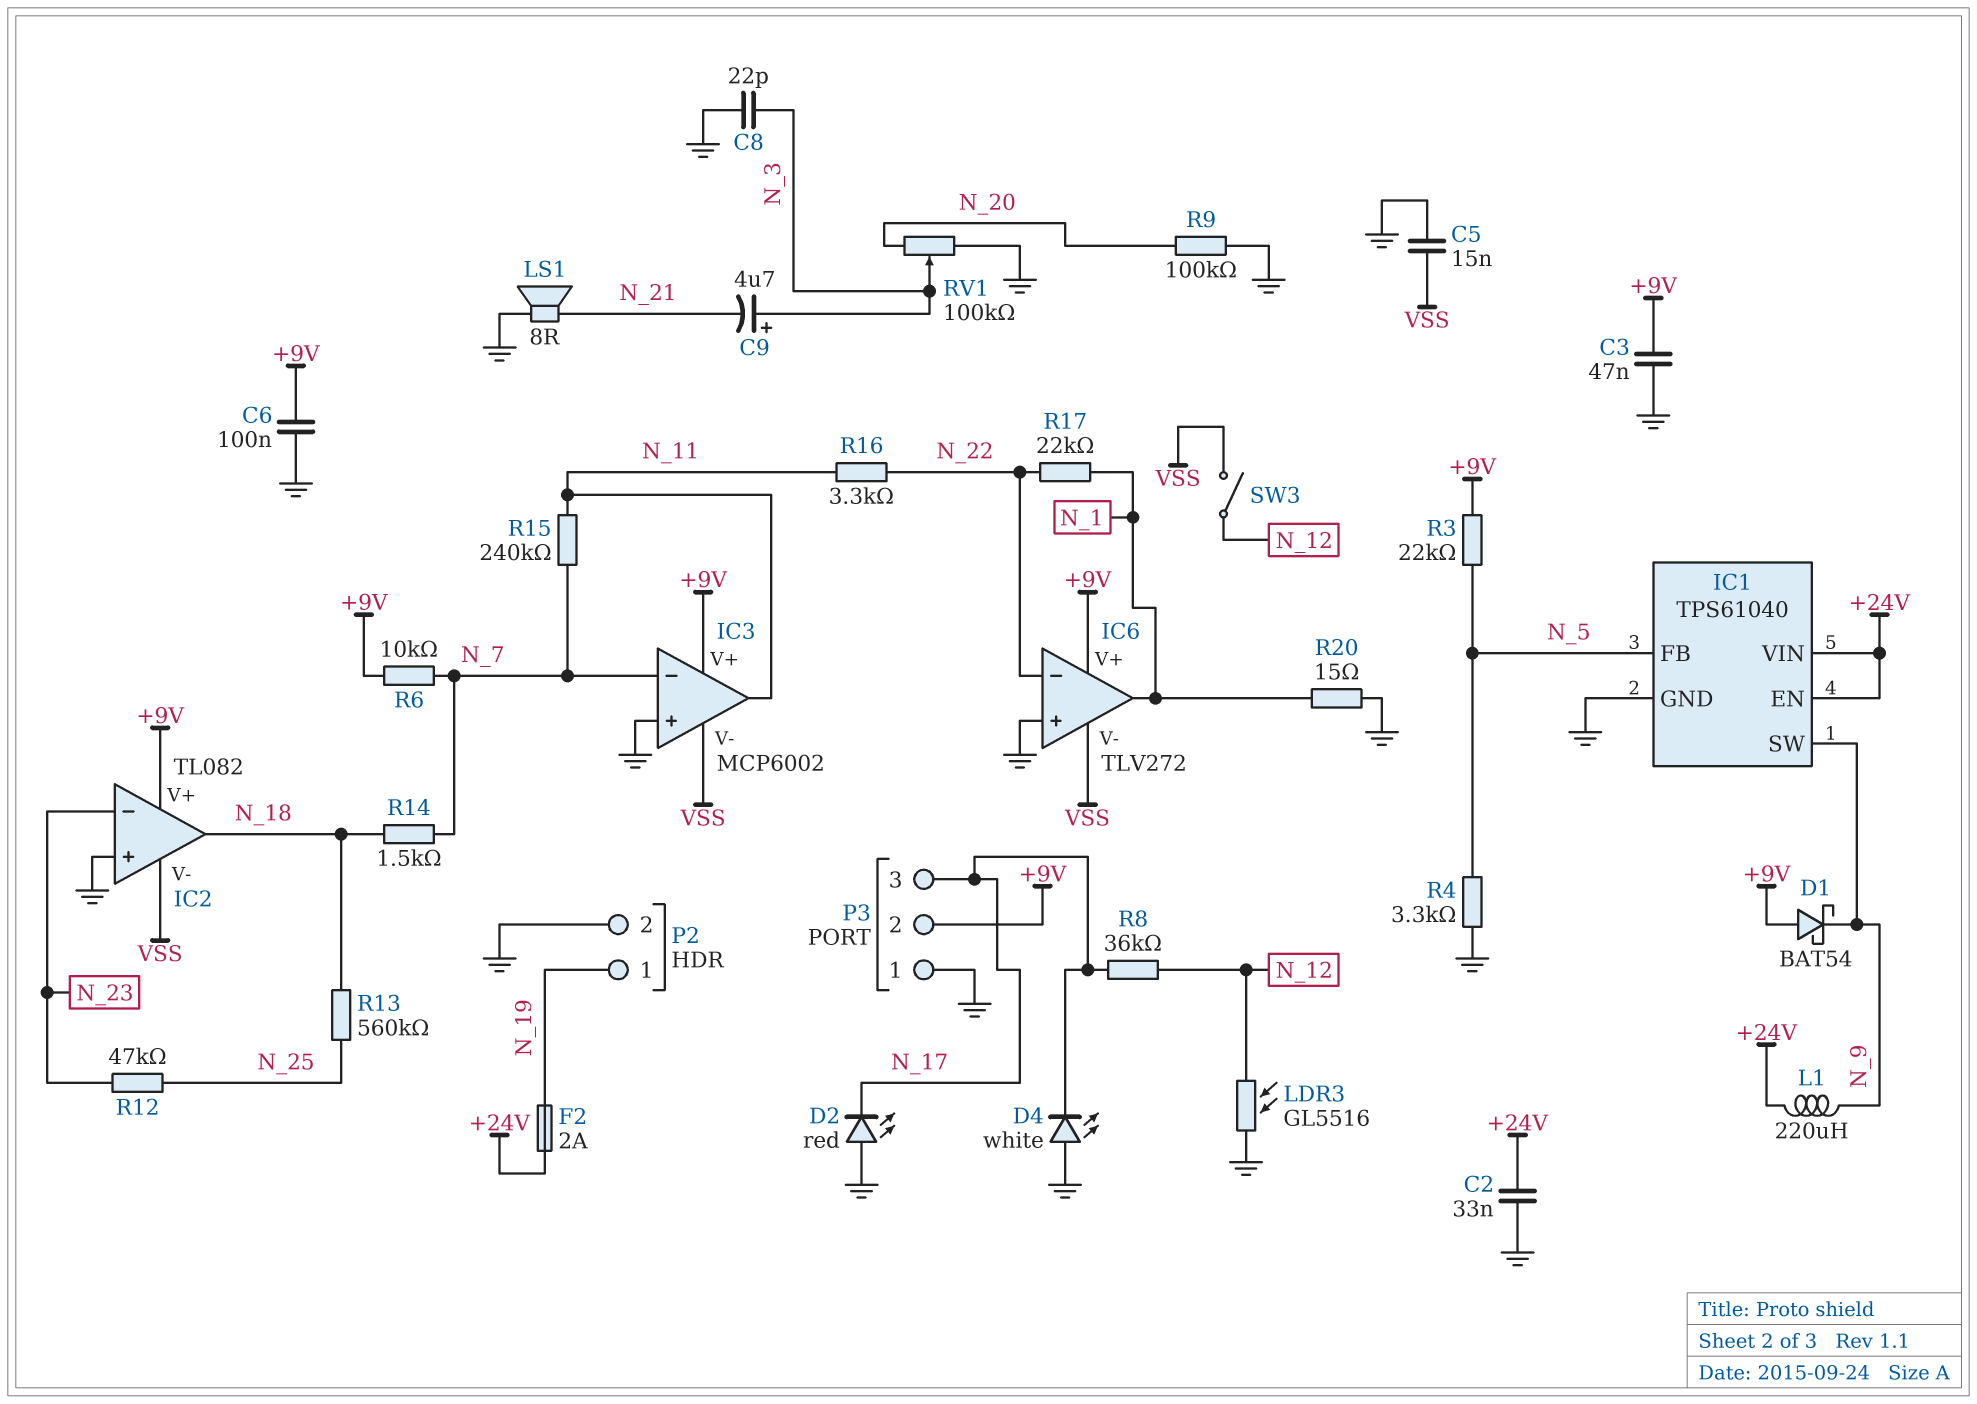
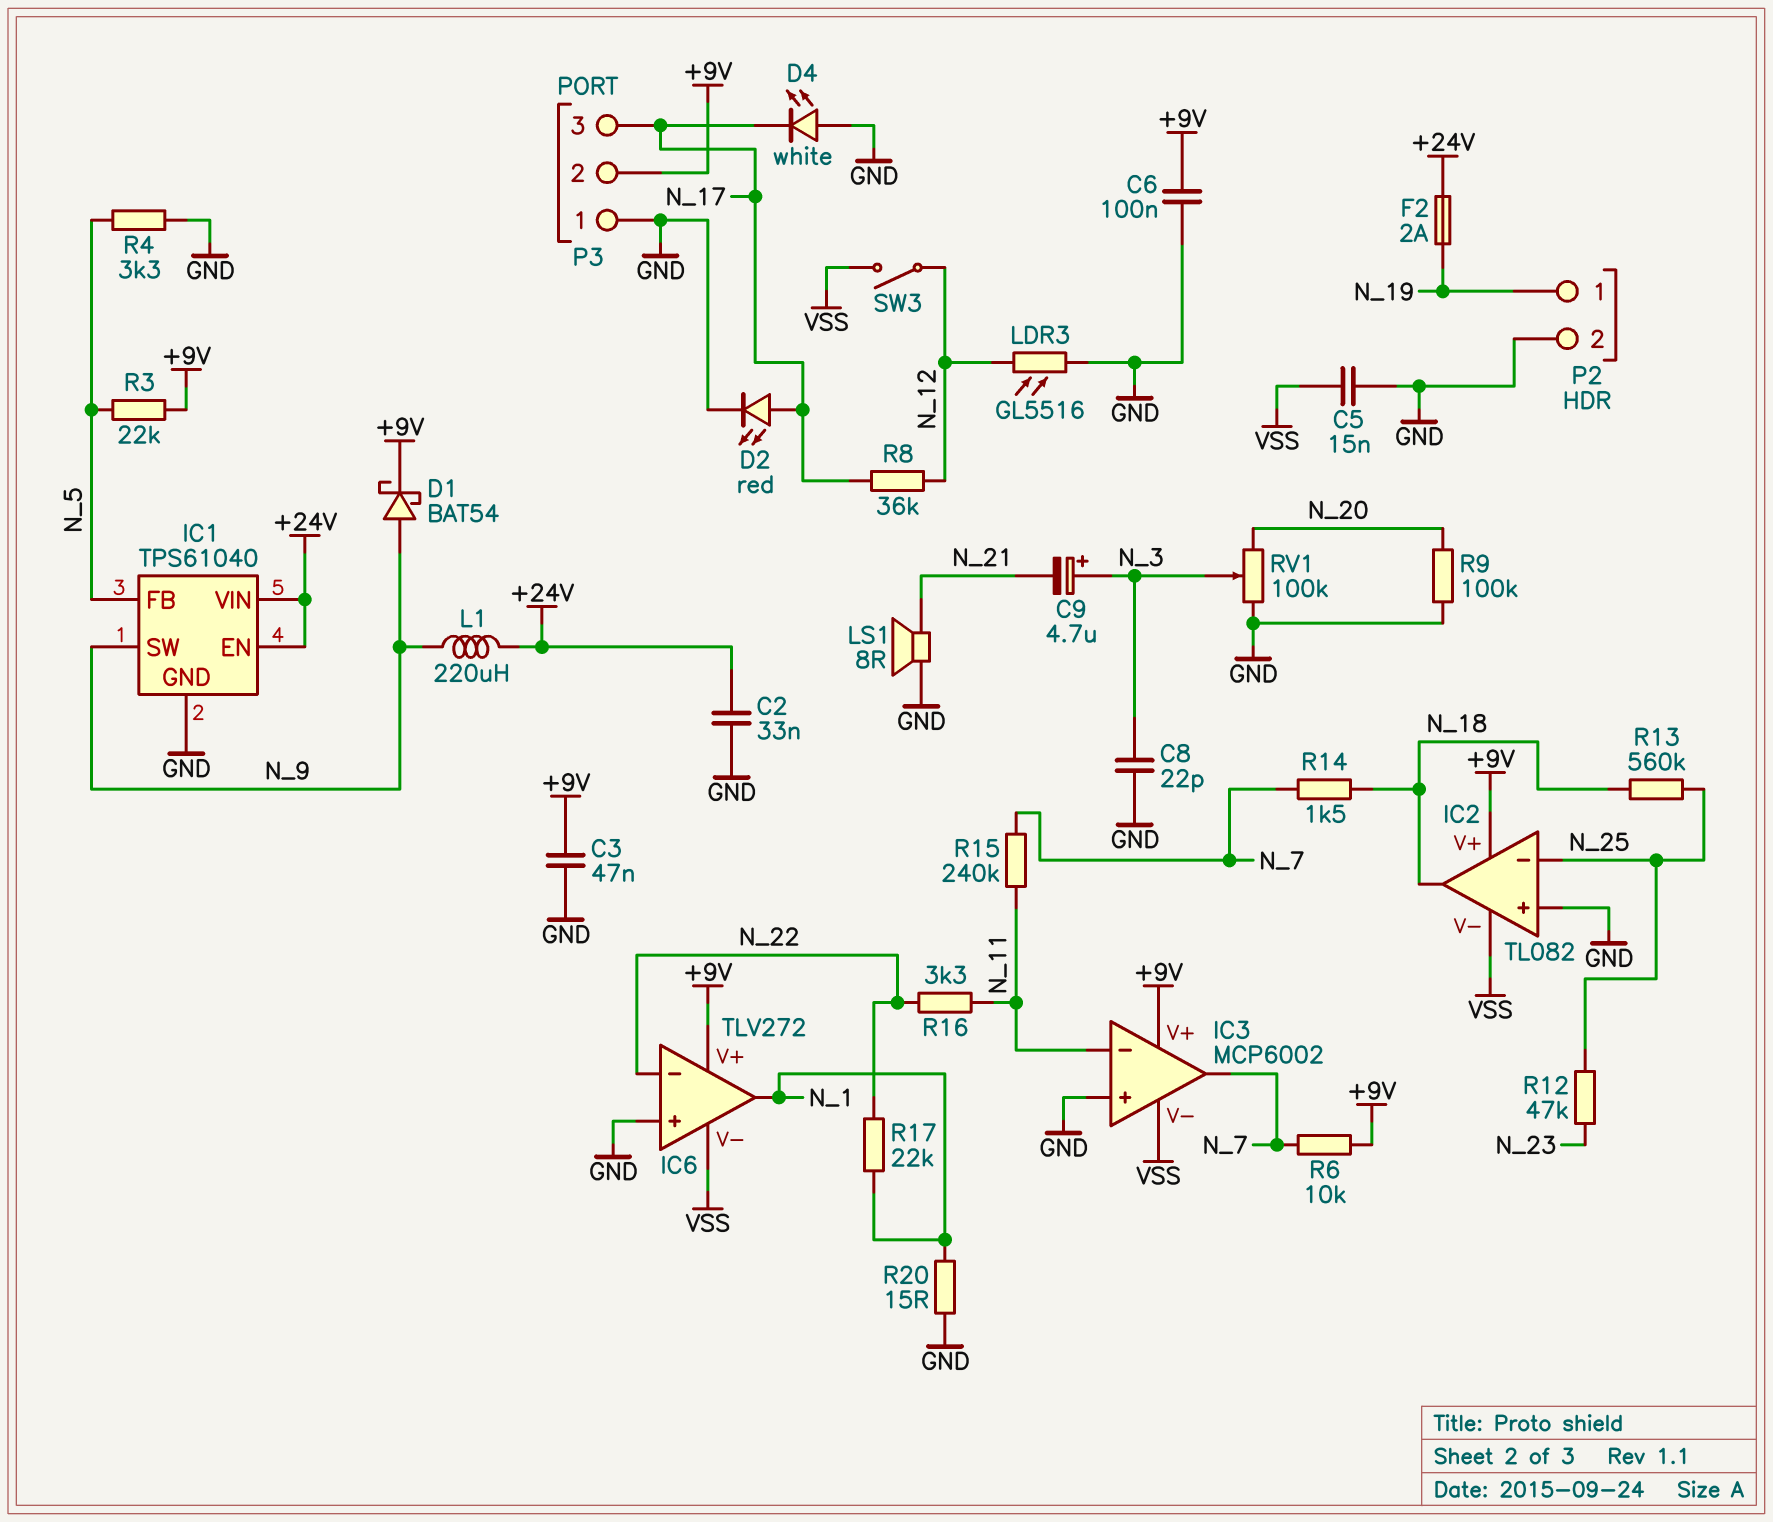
D1: schottky BAT54 (A +9V, K N_9) -> schottky BAT54 (A N_9, K +9V)
D2: LED red (A GND, K N_17) -> LED red (A N_17, K GND)
IC2 pin in-: N_23 -> N_25
IC3 pin in-: N_7 -> N_11
IC3 pin out: N_11 -> N_7

